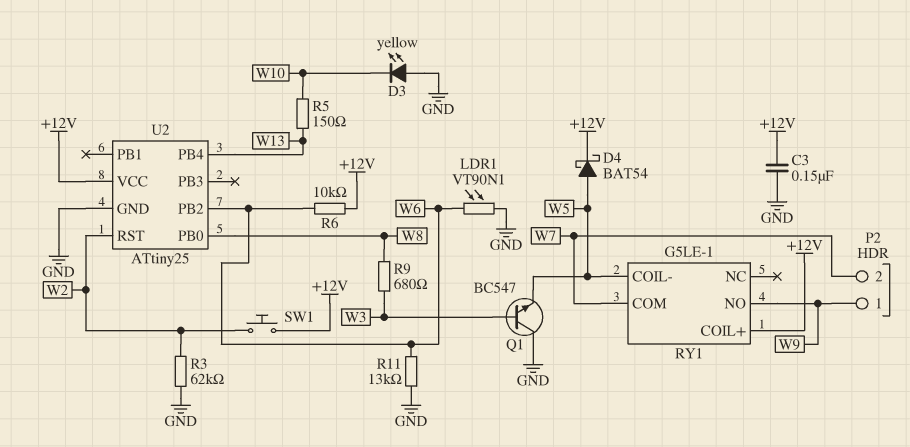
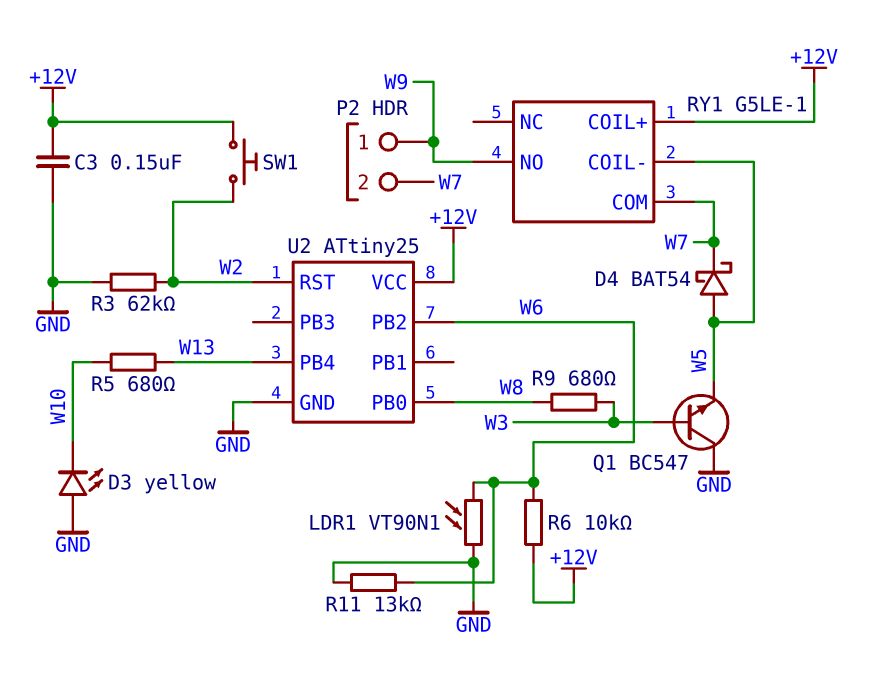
D4: schottky BAT54 (A W5, K +12V) -> schottky BAT54 (A W5, K W7)
R5: 150 (W10, W13) -> 680 (W10, W13)

